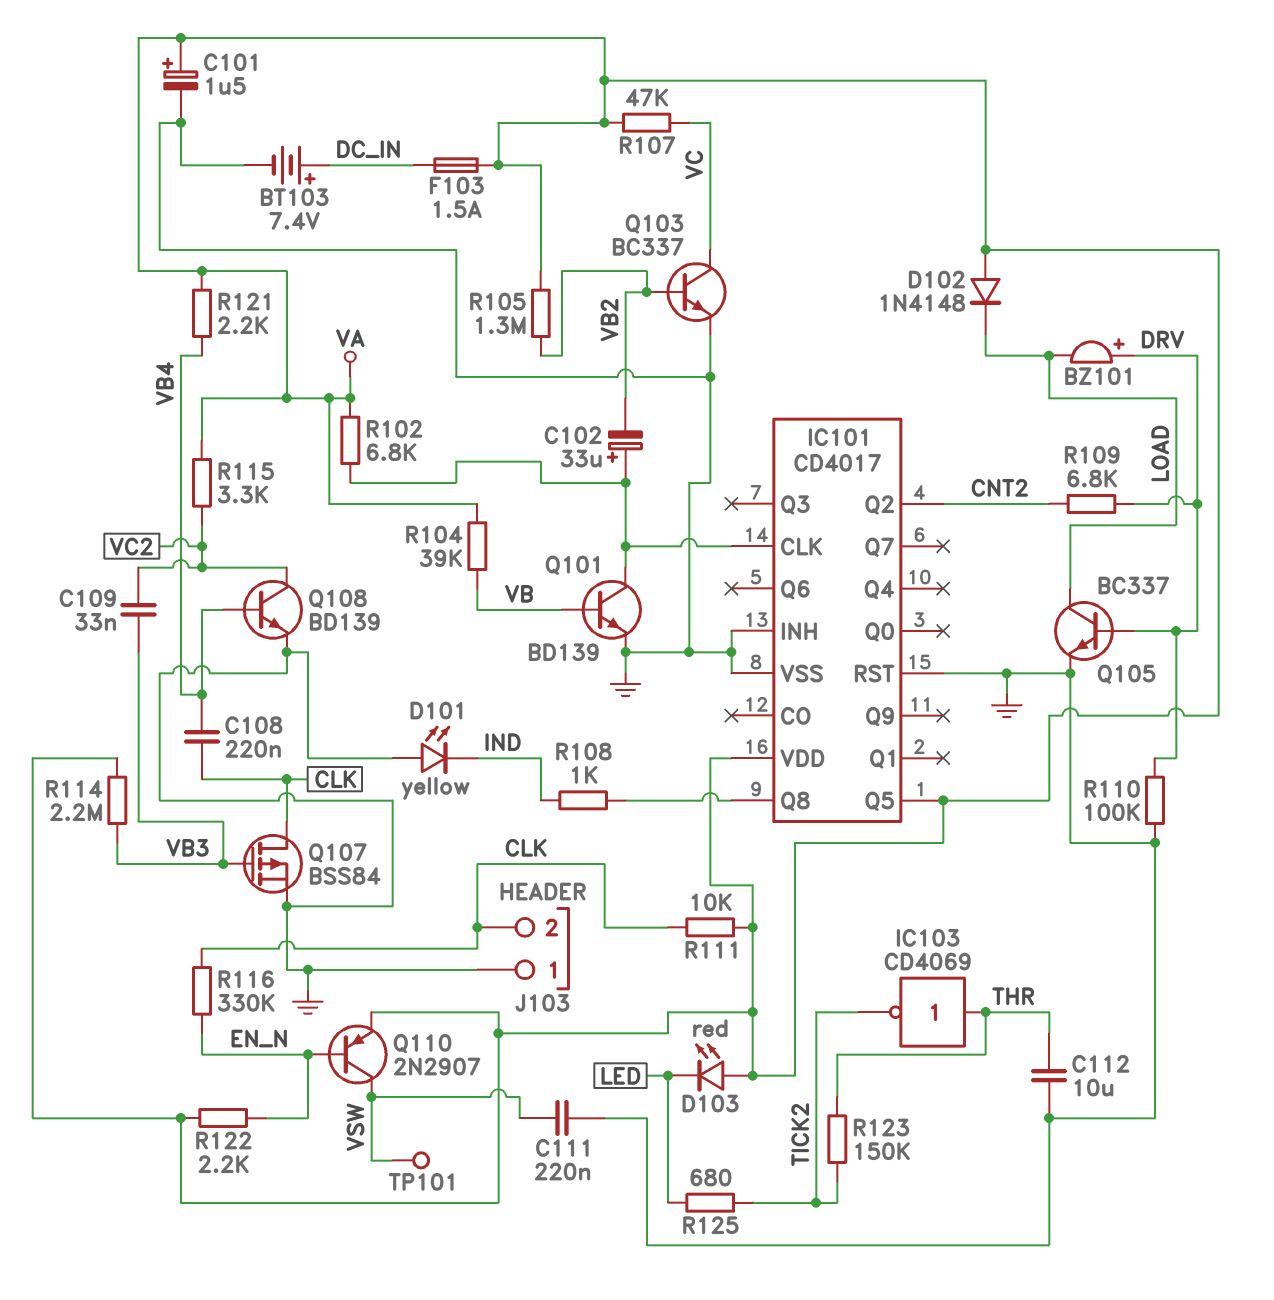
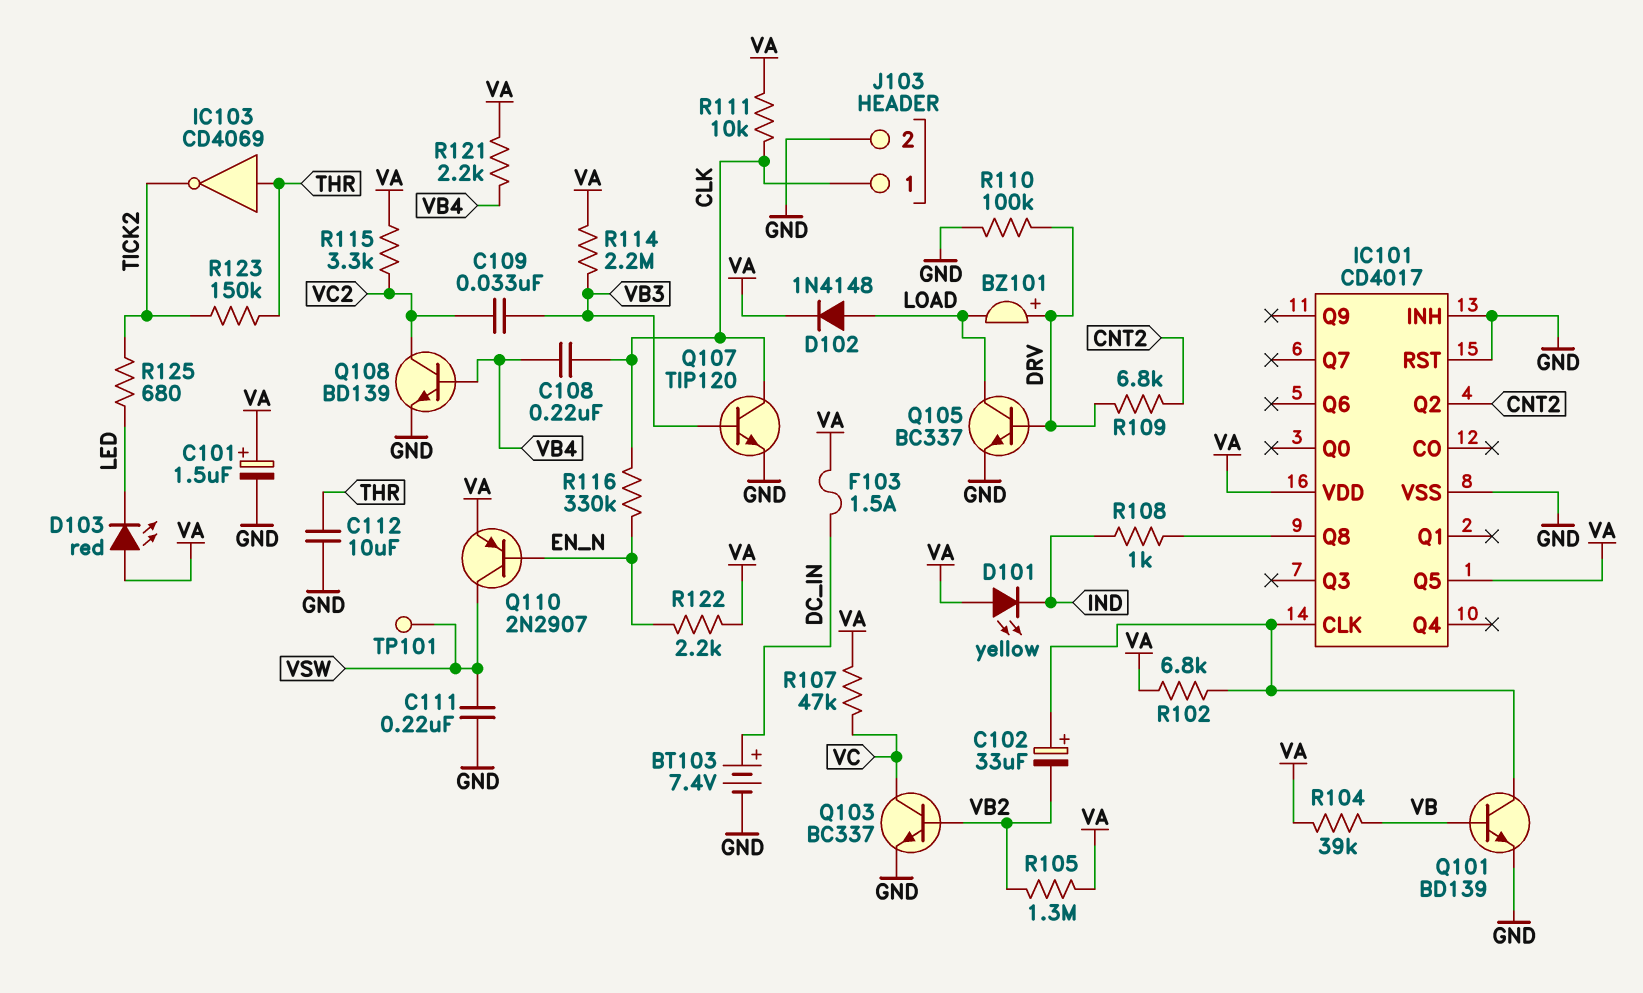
D101: LED yellow (A GND, K IND) -> LED yellow (A VA, K IND)
D102: diode 1N4148 (A VA, K LOAD) -> diode 1N4148 (A LOAD, K VA)
J103 pin 1: GND -> CLK
J103 pin 2: CLK -> GND
Q107: PMOS BSS84 (G VB3, D CLK, S GND) -> NPN TIP120 (B VB3, C CLK, E GND)

